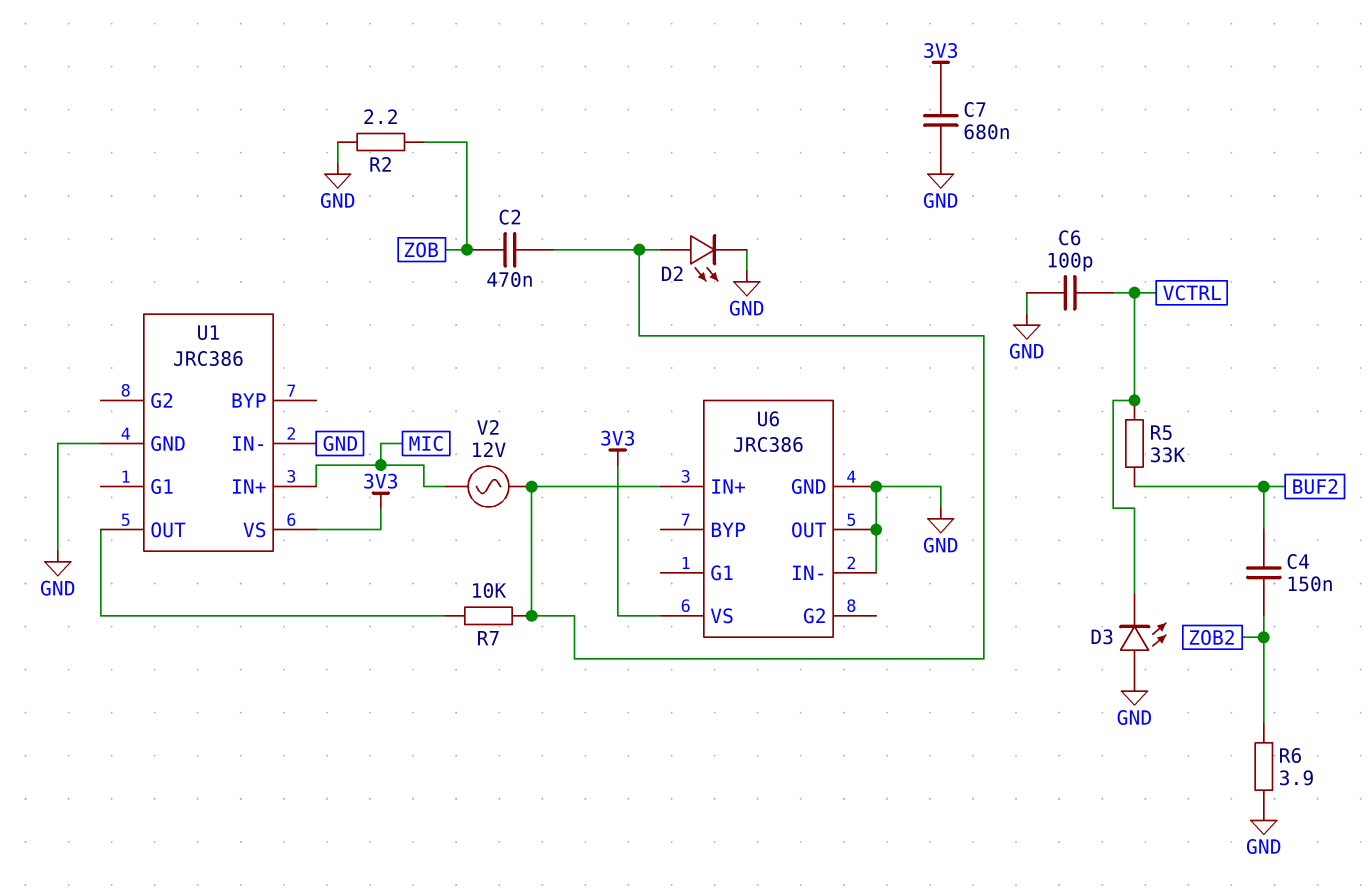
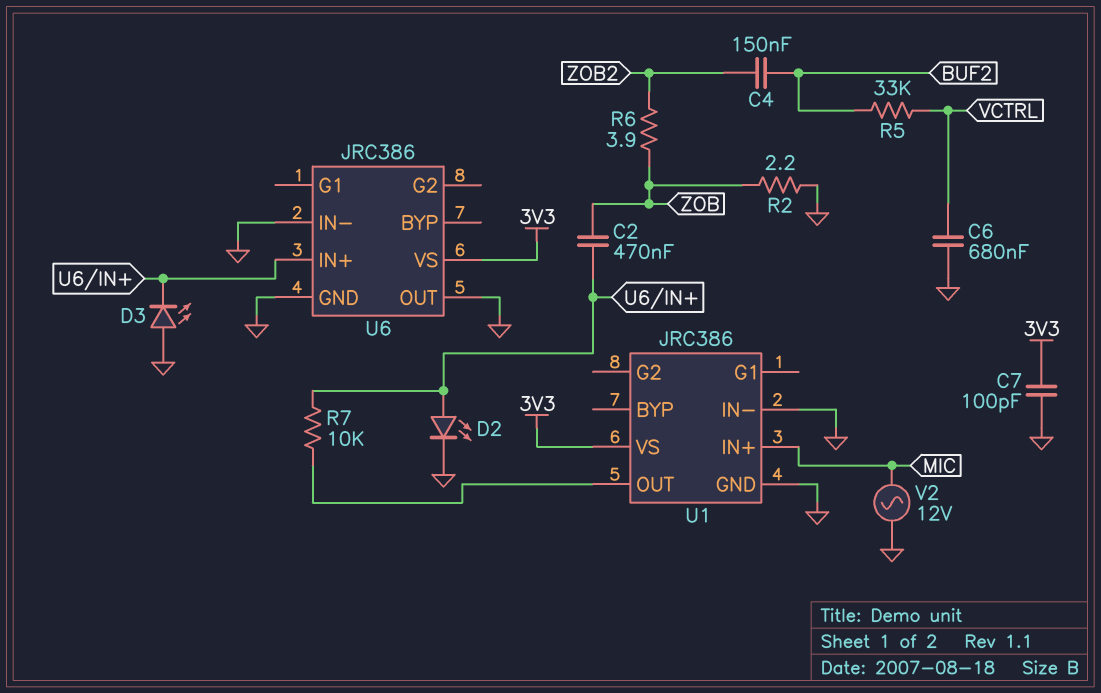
C6: 100pF (GND, VCTRL) -> 680nF (GND, VCTRL)
C7: 680nF (3V3, GND) -> 100pF (3V3, GND)
D3: LED (A GND, K VCTRL) -> LED (A GND, K U6/IN+)
R6: 3.9 (GND, ZOB2) -> 3.9 (ZOB, ZOB2)
V2: AC 12V (MIC, U6/IN+) -> AC 12V (GND, MIC)

